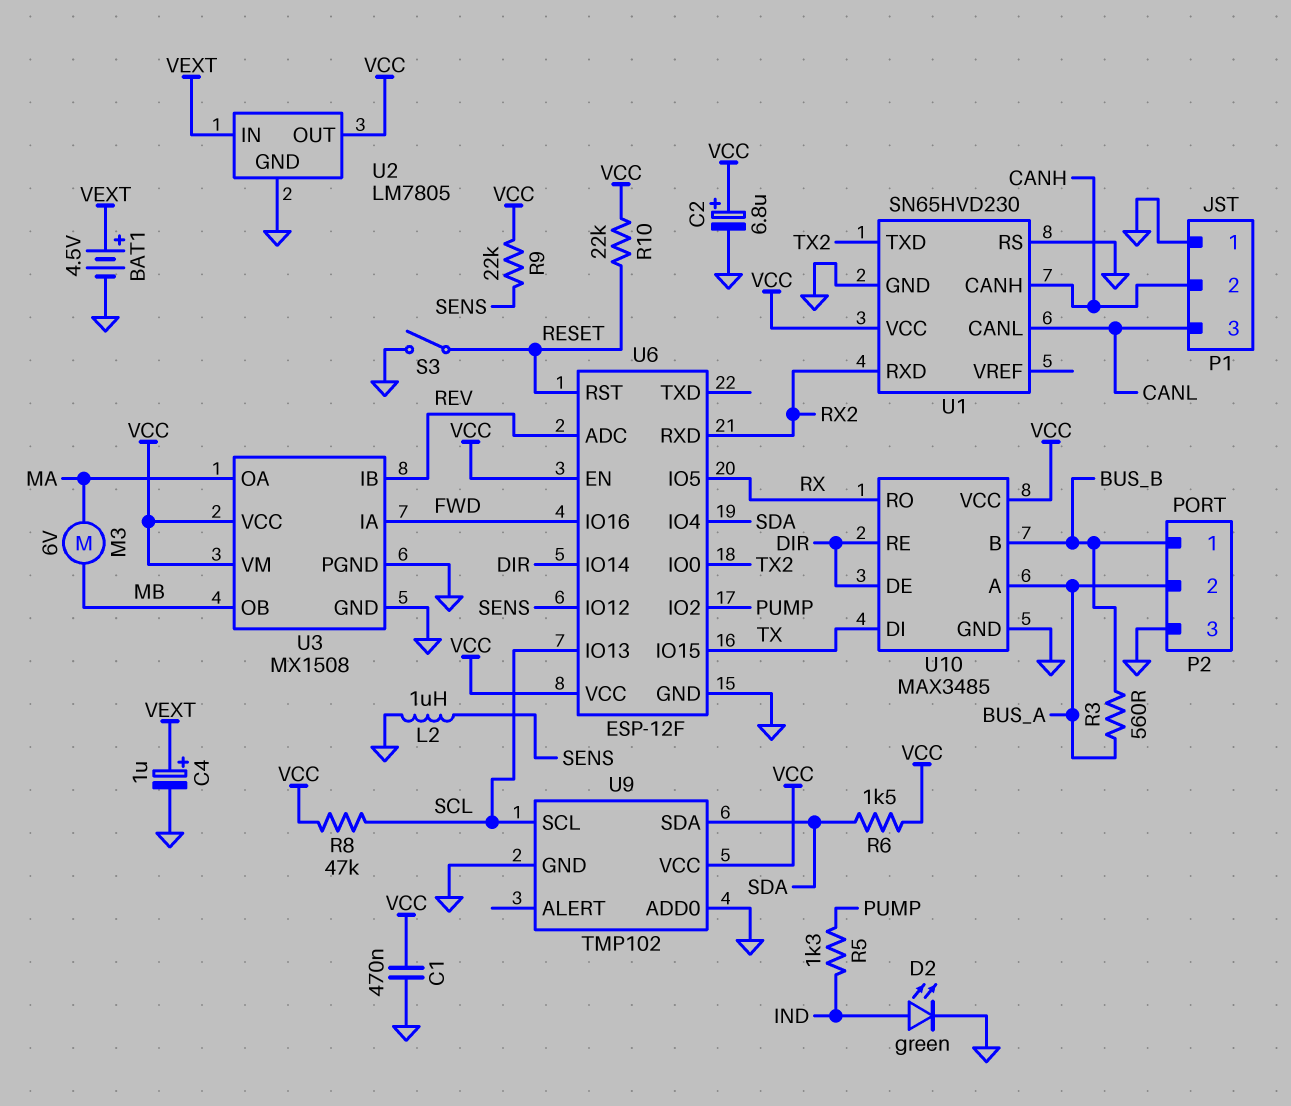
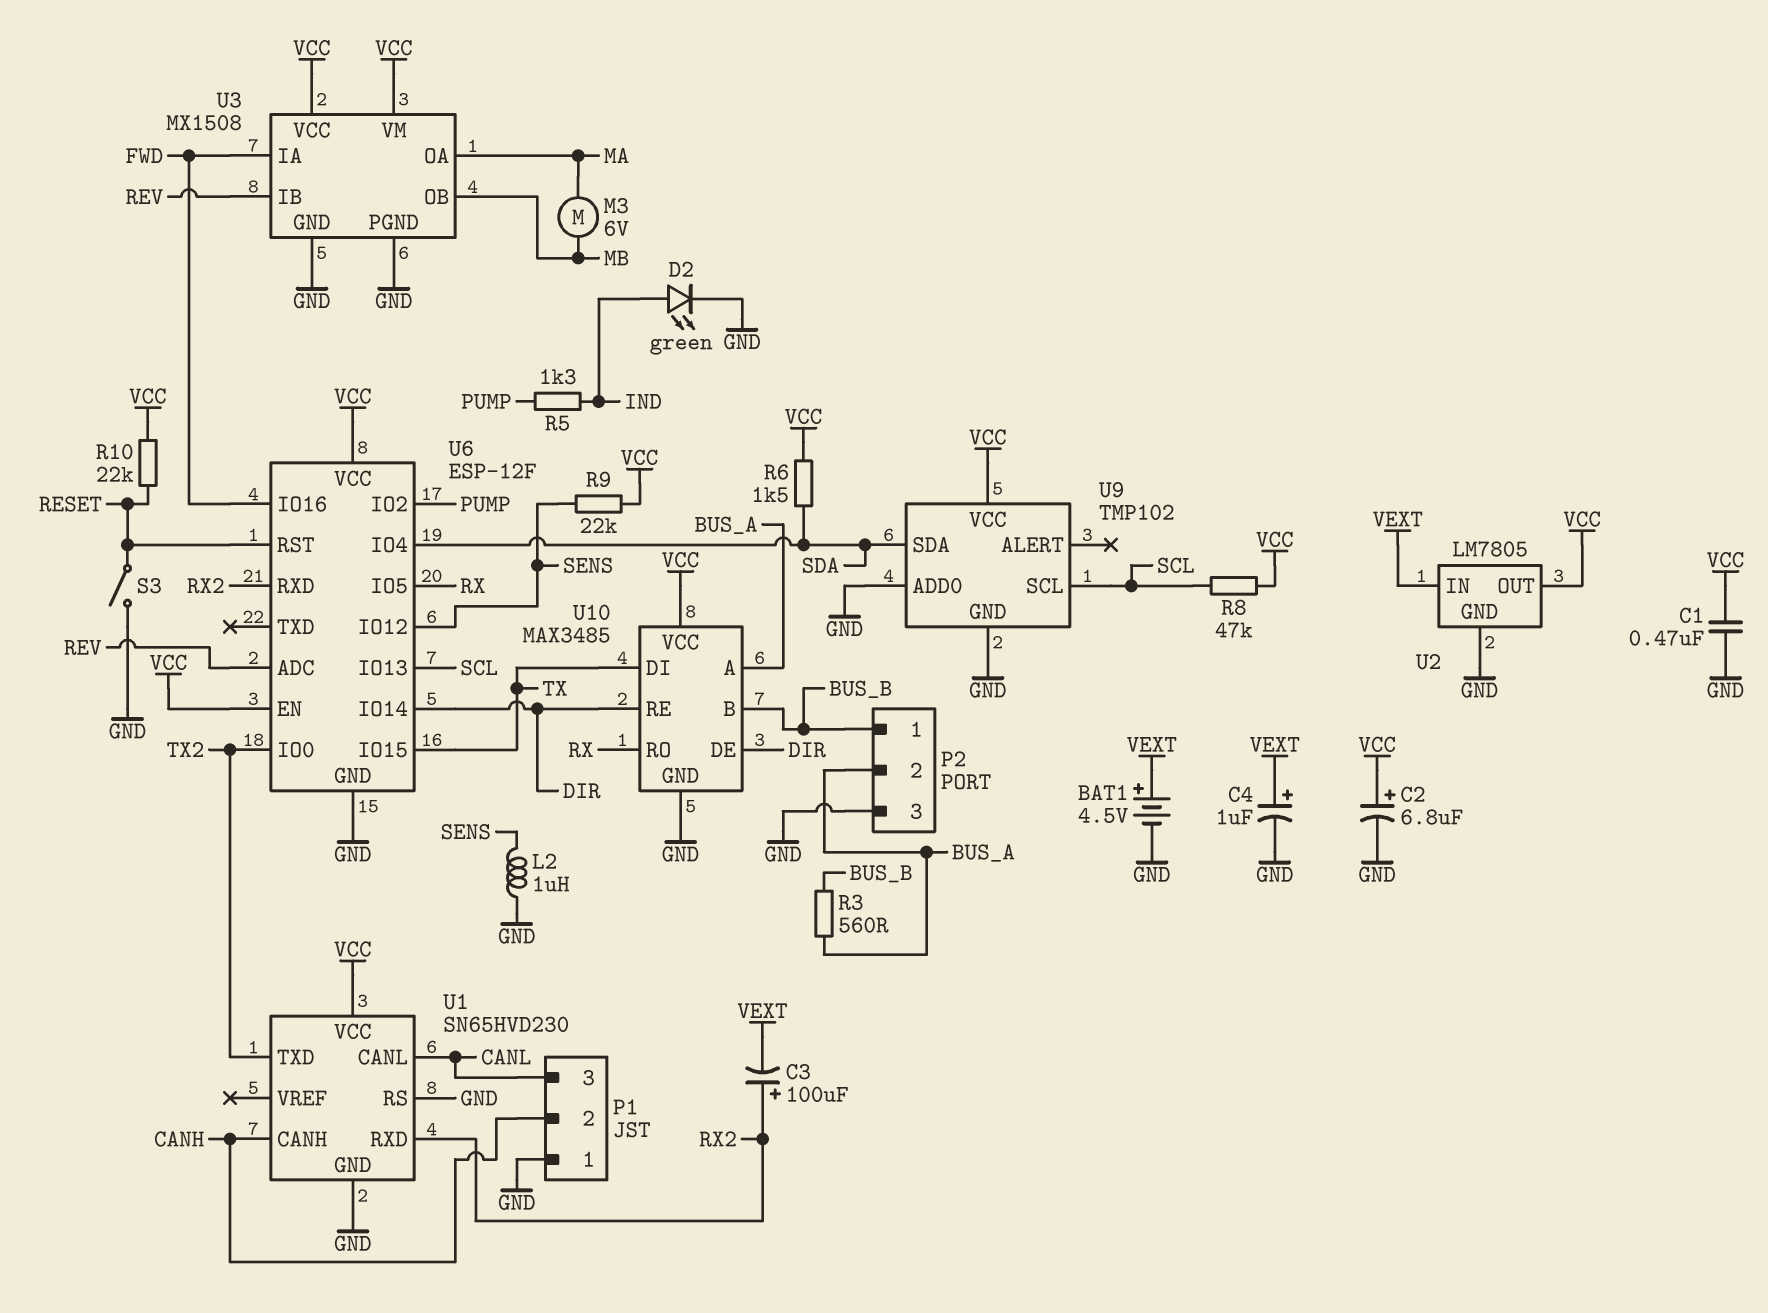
C3: none -> 100uF (plus RX2, minus VEXT)

